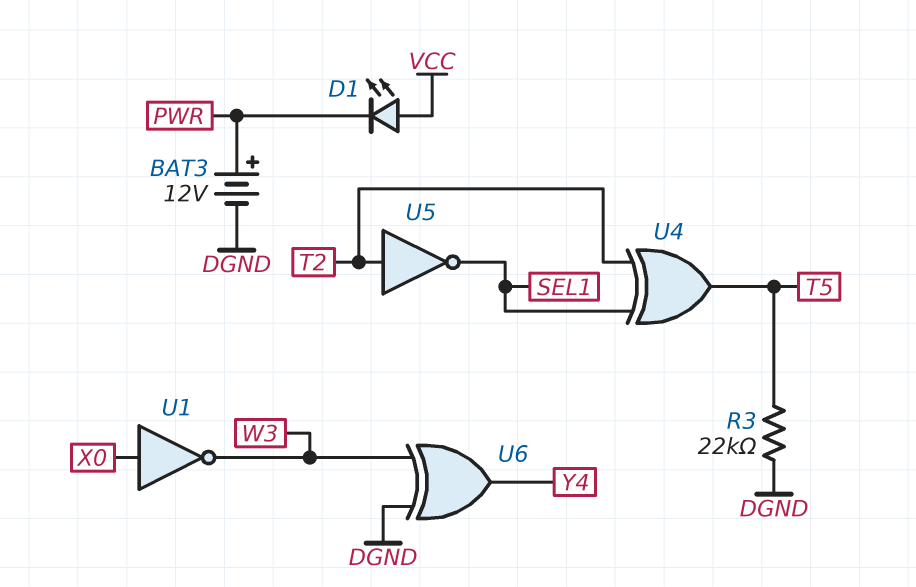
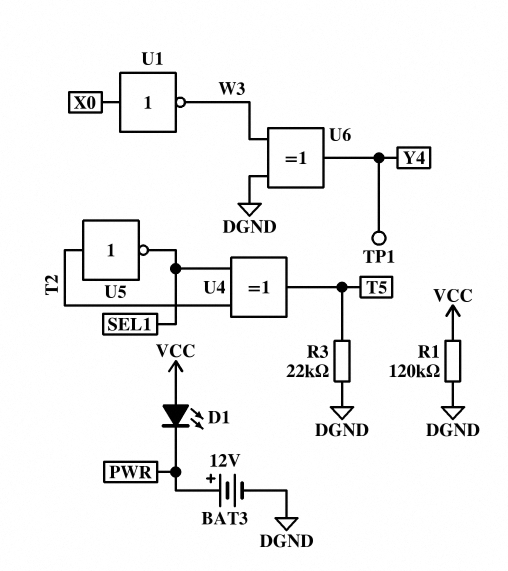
R1: none -> 120k (DGND, VCC)
TP1: none -> test point (Y4)

